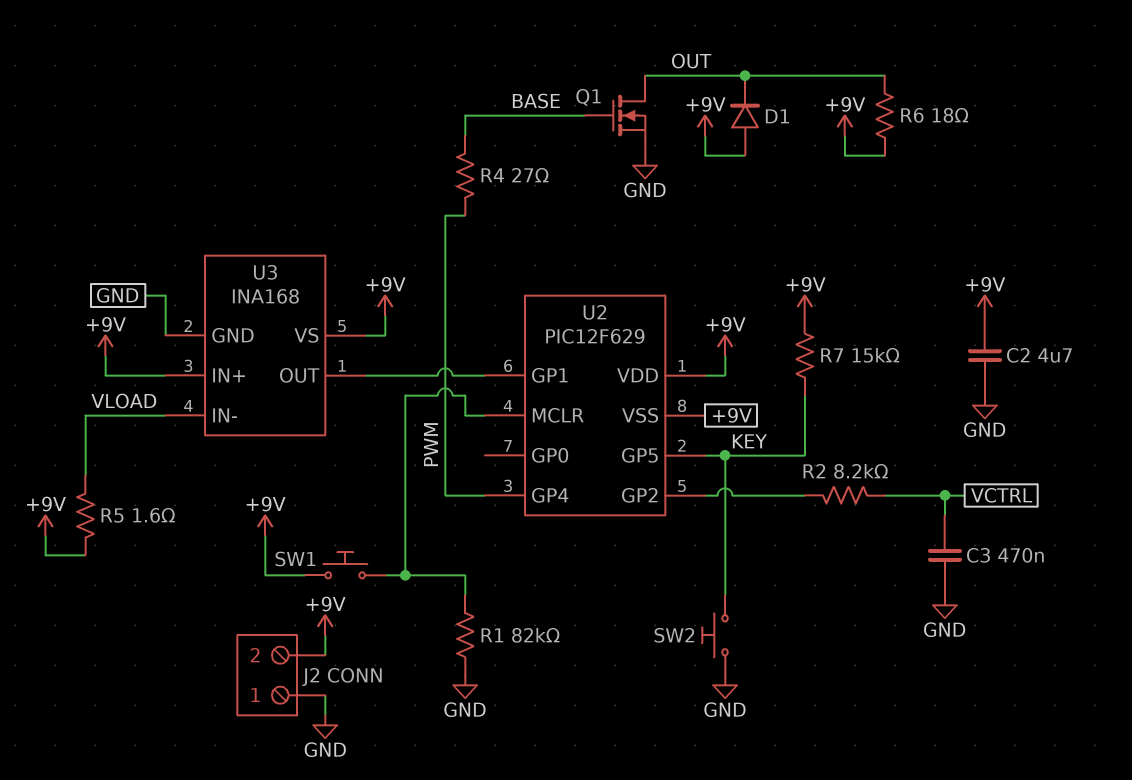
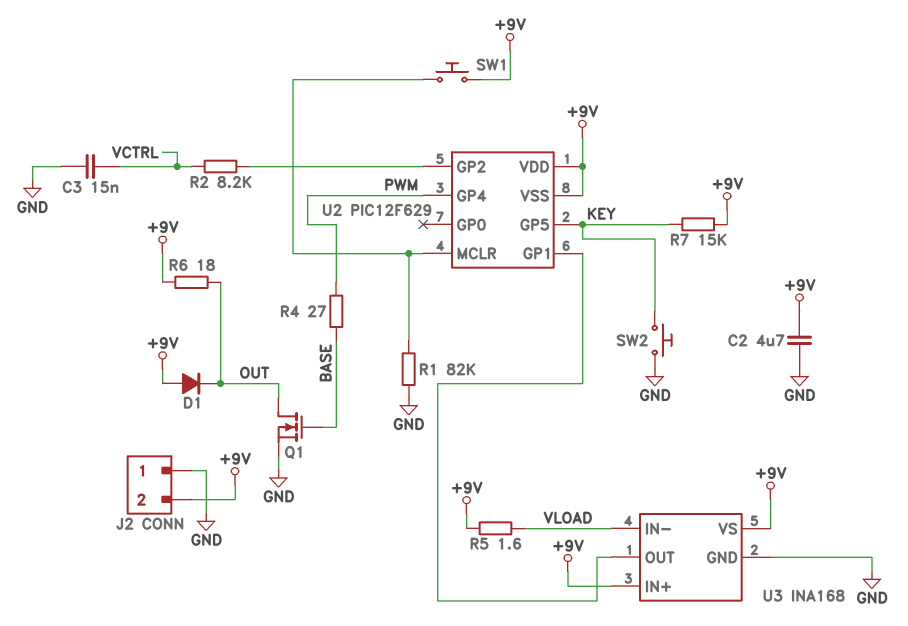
C3: 470nF (GND, VCTRL) -> 15nF (GND, VCTRL)

